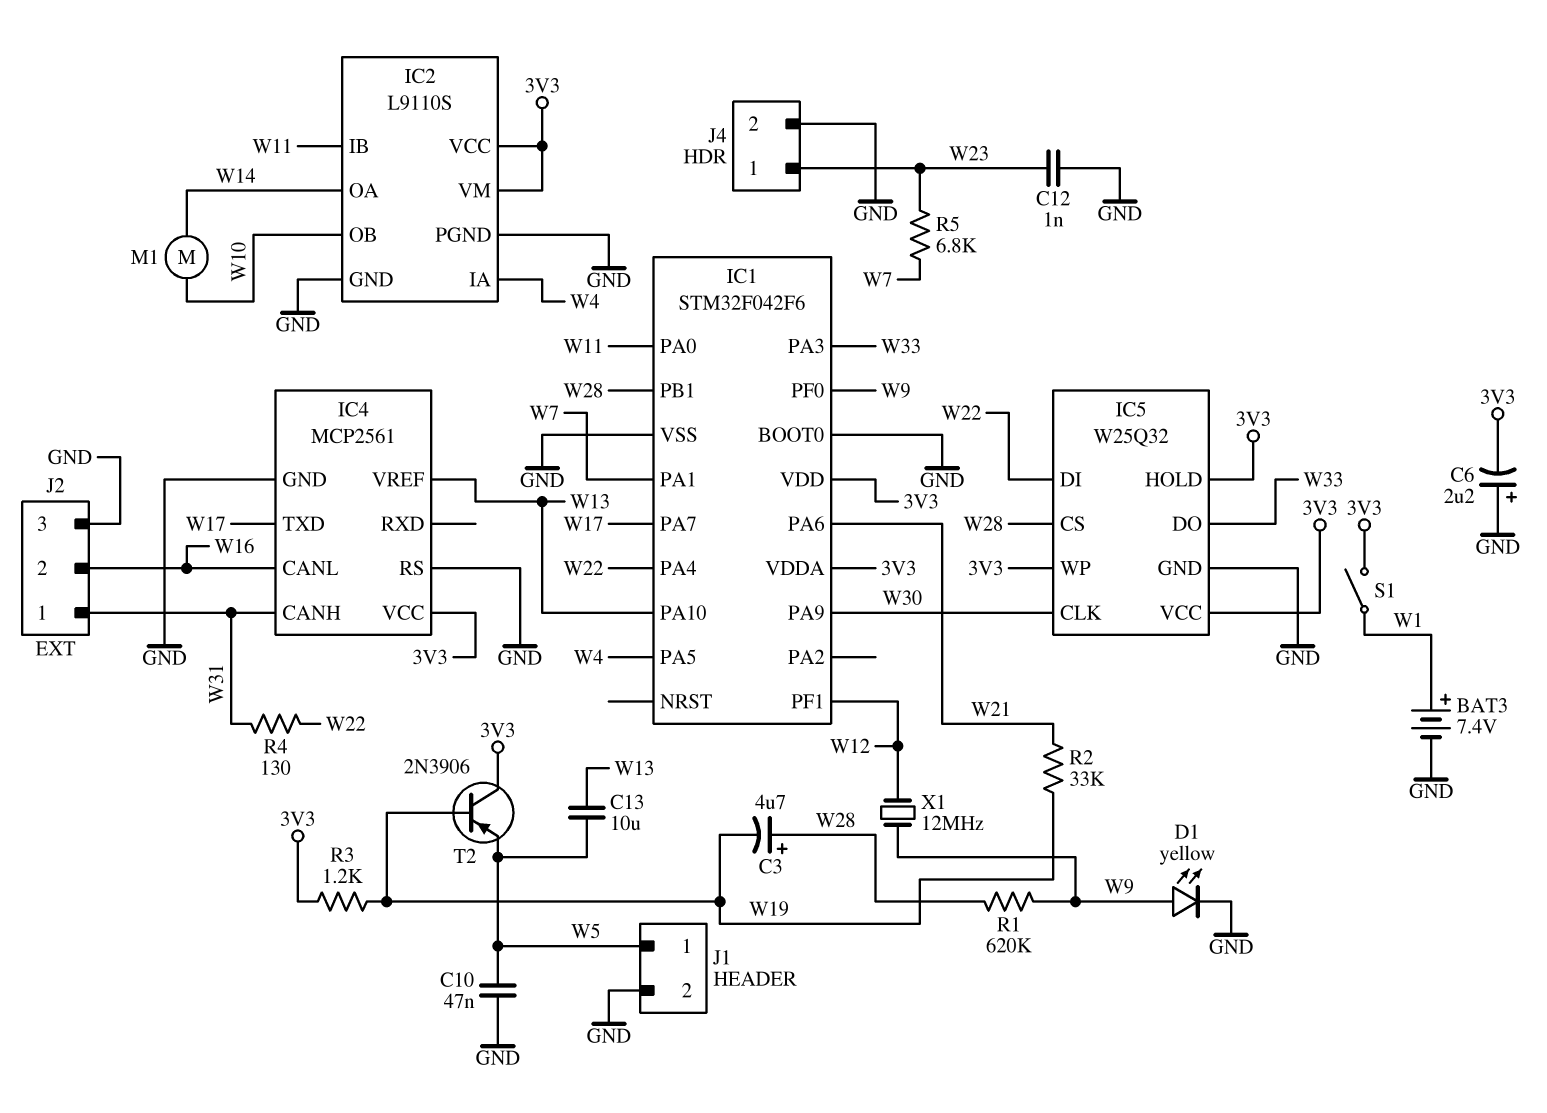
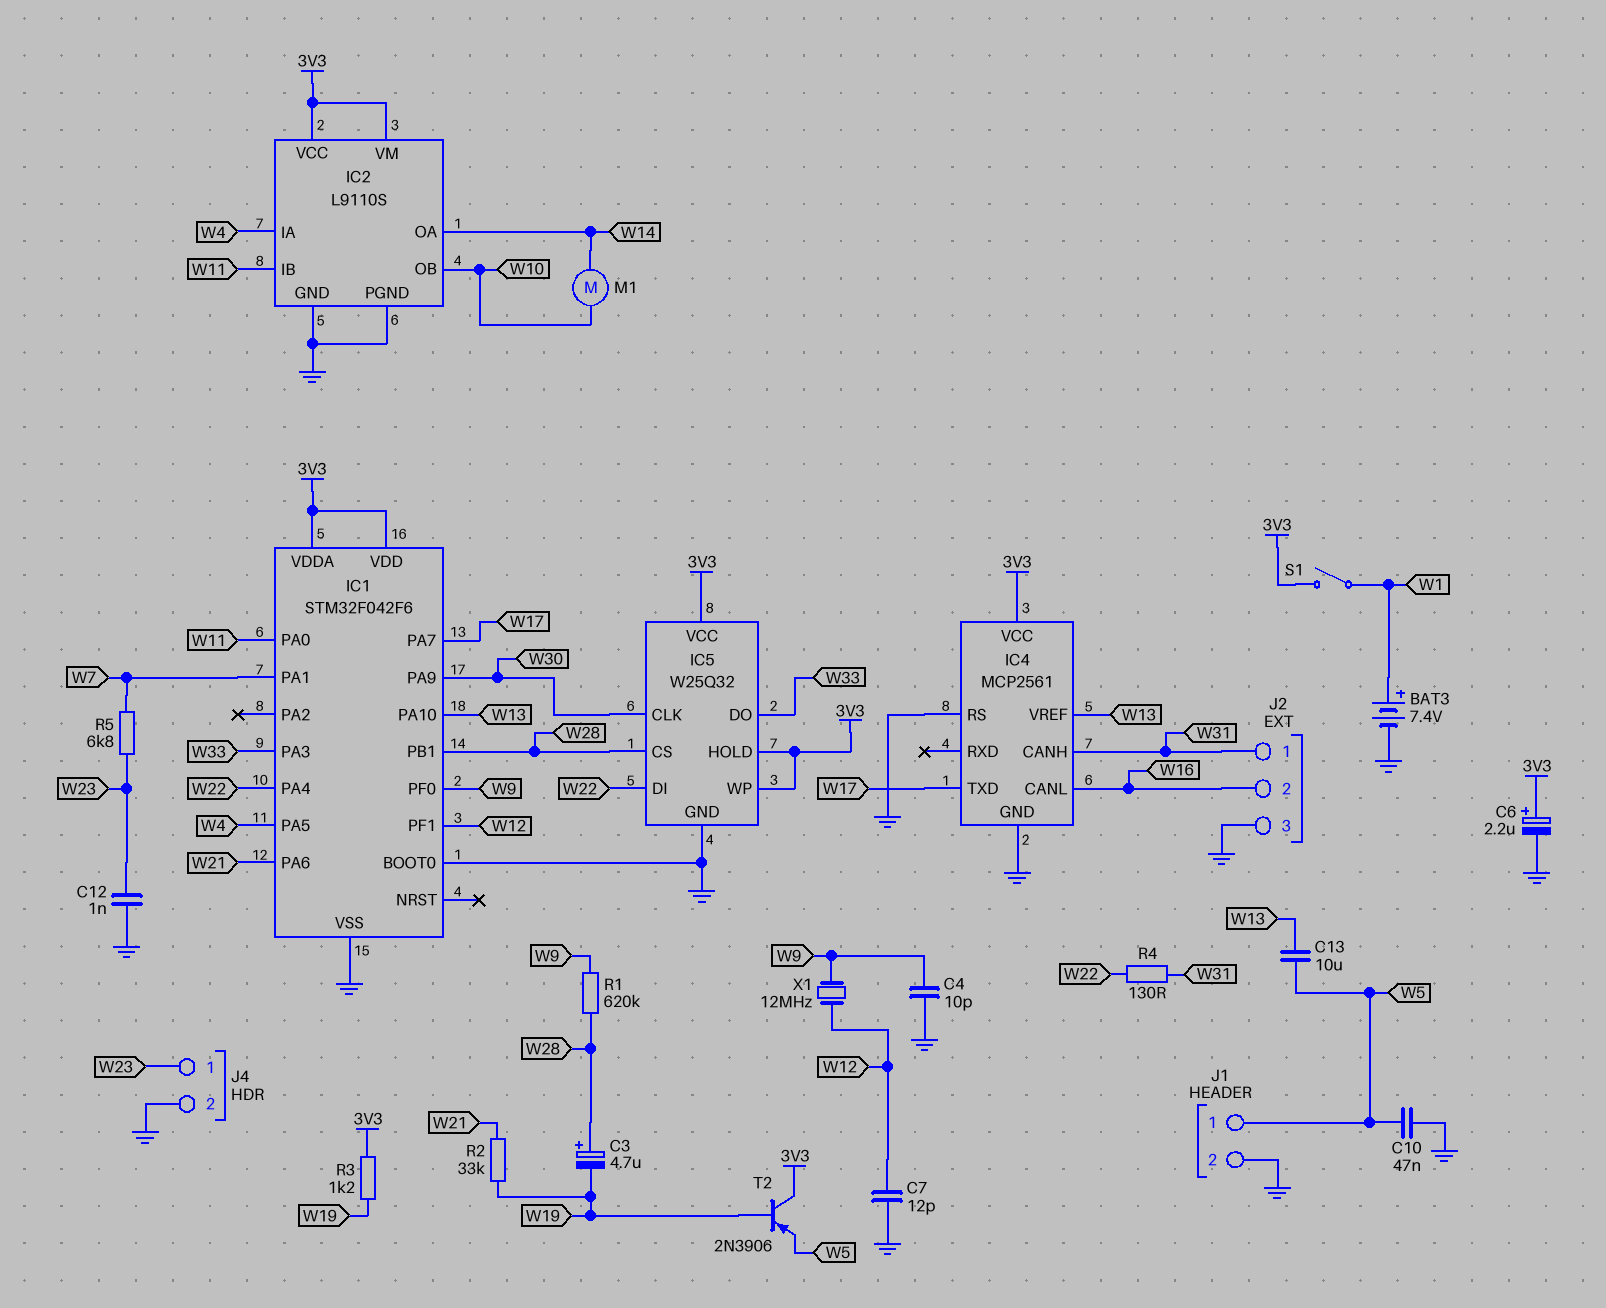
C4: none -> 10pF (GND, W9)
C6: 2.2uF (plus GND, minus 3V3) -> 2.2uF (plus 3V3, minus GND)
C7: none -> 12pF (GND, W12)
D1: LED yellow (A W9, K GND) -> none

